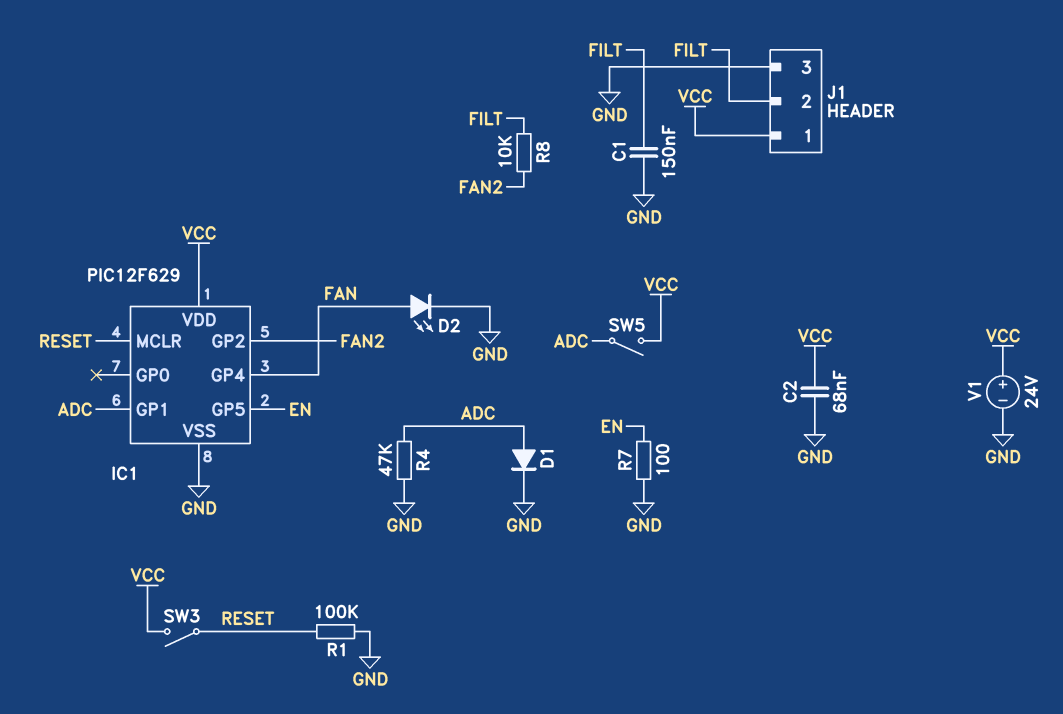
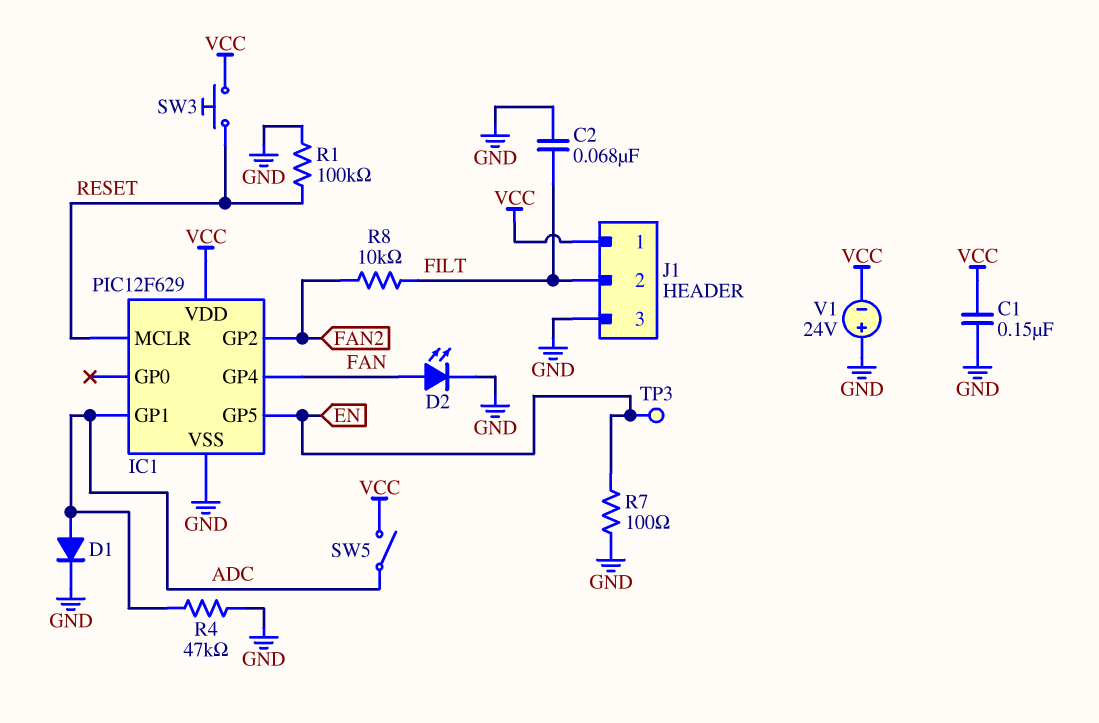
C1: 150nF (FILT, GND) -> 150nF (GND, VCC)
C2: 68nF (GND, VCC) -> 68nF (FILT, GND)
SW3: switch (RESET, VCC) -> button (RESET, VCC)
TP3: none -> test point (EN)
V1: 24V (plus VCC, minus GND) -> 24V (plus GND, minus VCC)

